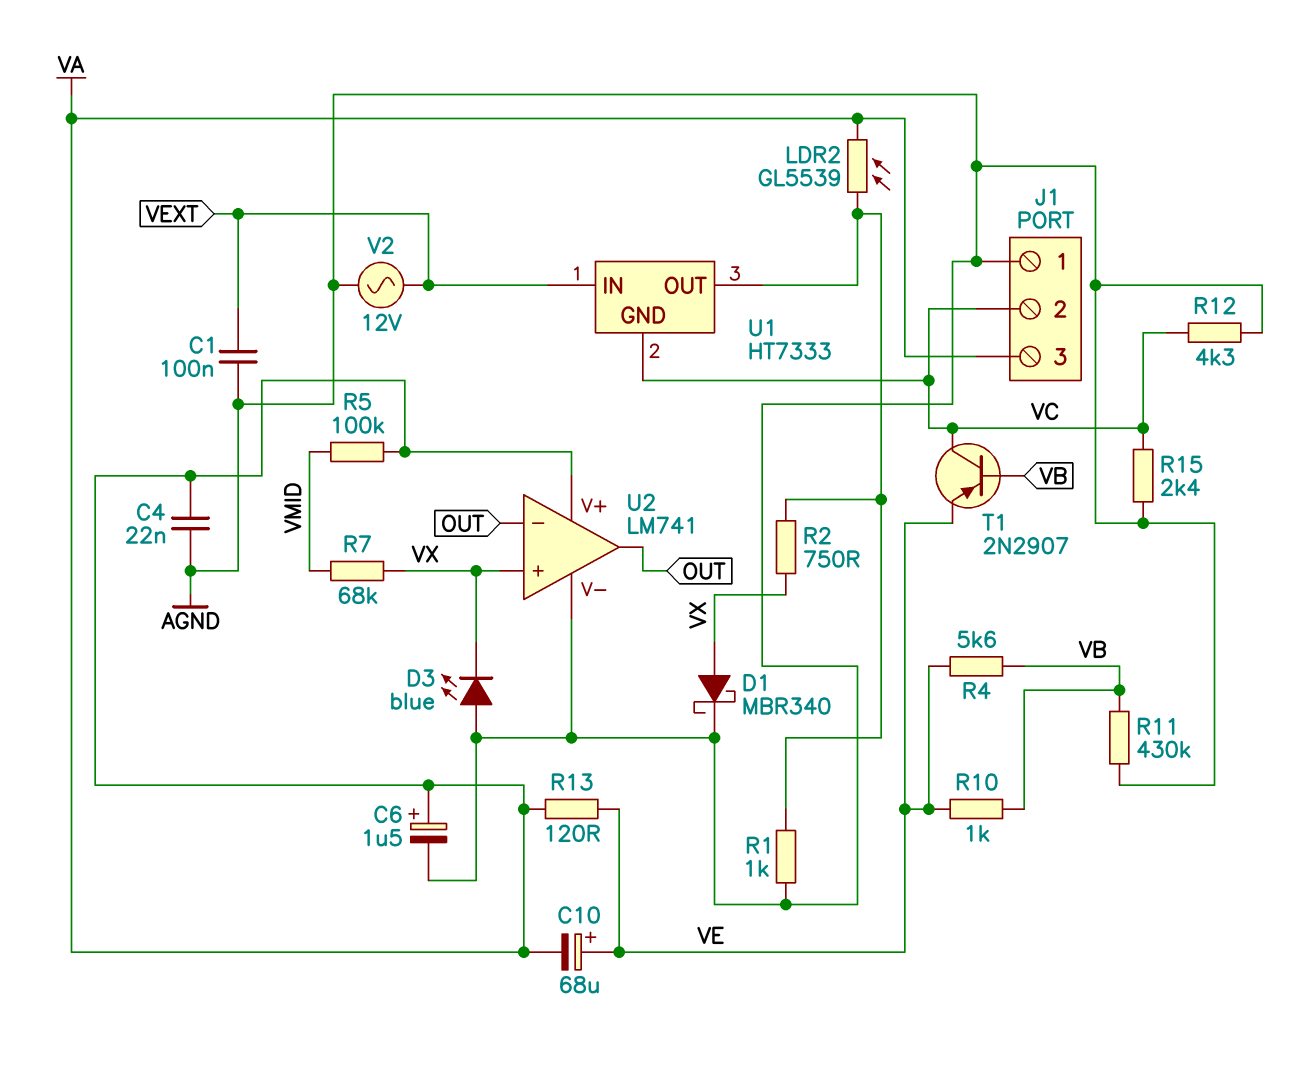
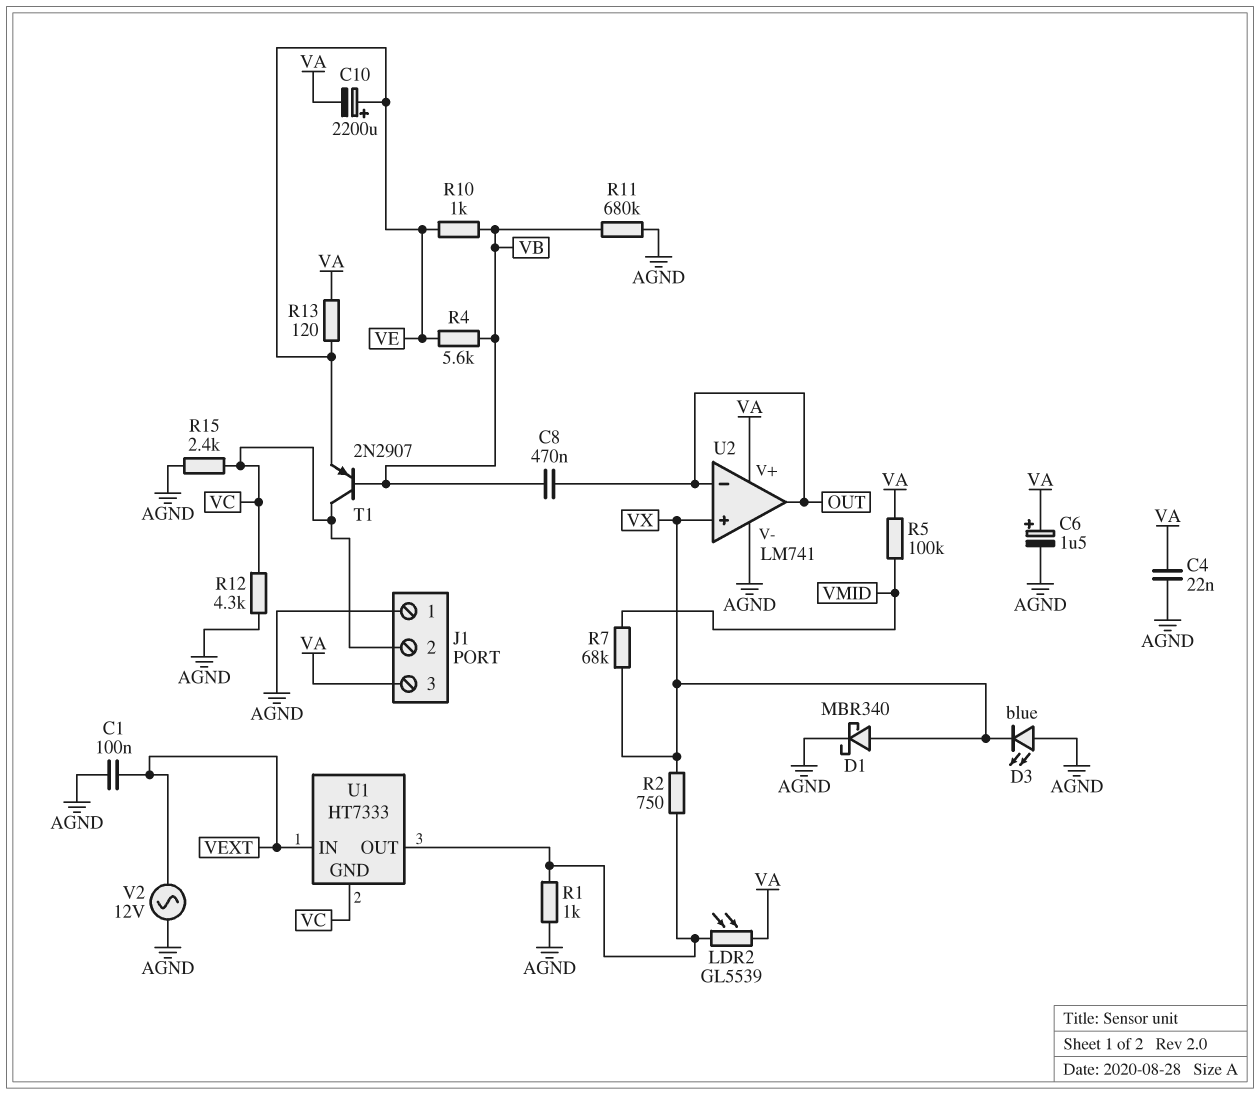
C8: none -> 470nF (OUT, VB)
C10: 68uF (plus VE, minus VA) -> 2200uF (plus VE, minus VA)
R11: 430k (AGND, VB) -> 680k (AGND, VB)

